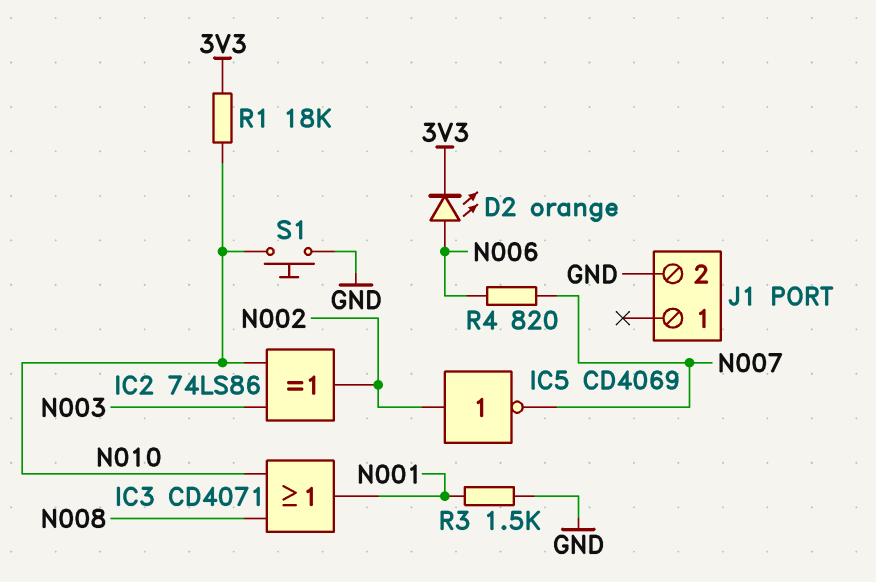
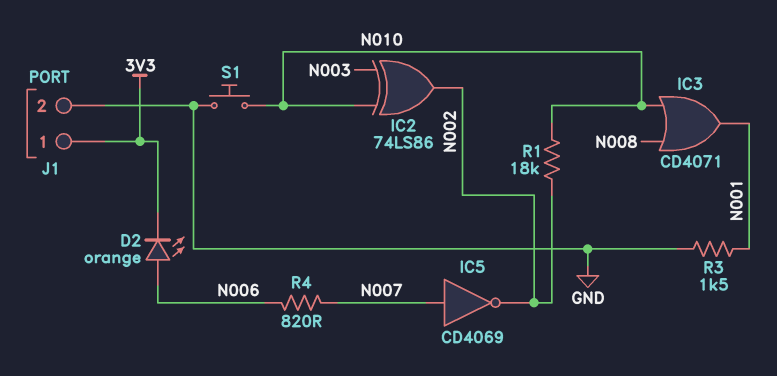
IC5: NOT CD4069 (in N002, out N007) -> NOT CD4069 (in N007, out N002)
J1 pin 1: none -> 3V3
R1: 18k (3V3, N010) -> 18k (N002, N010)

